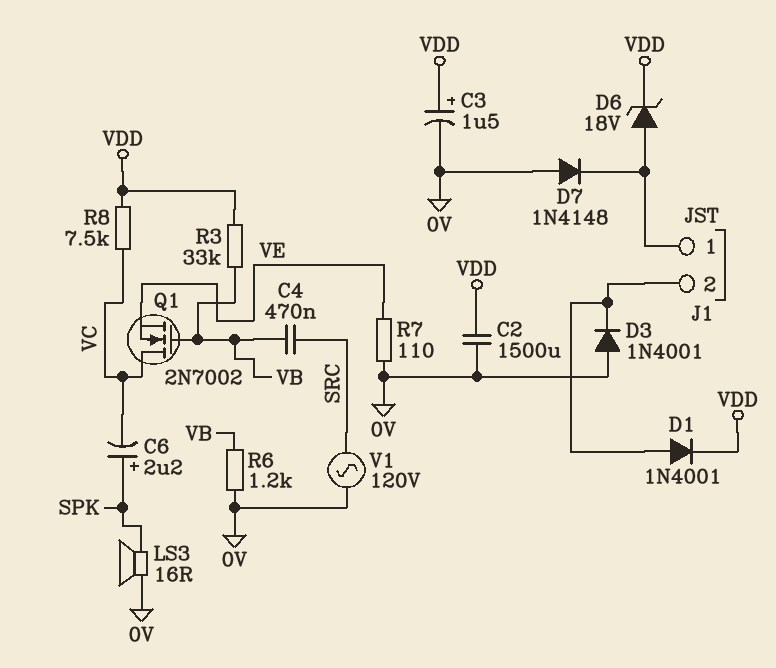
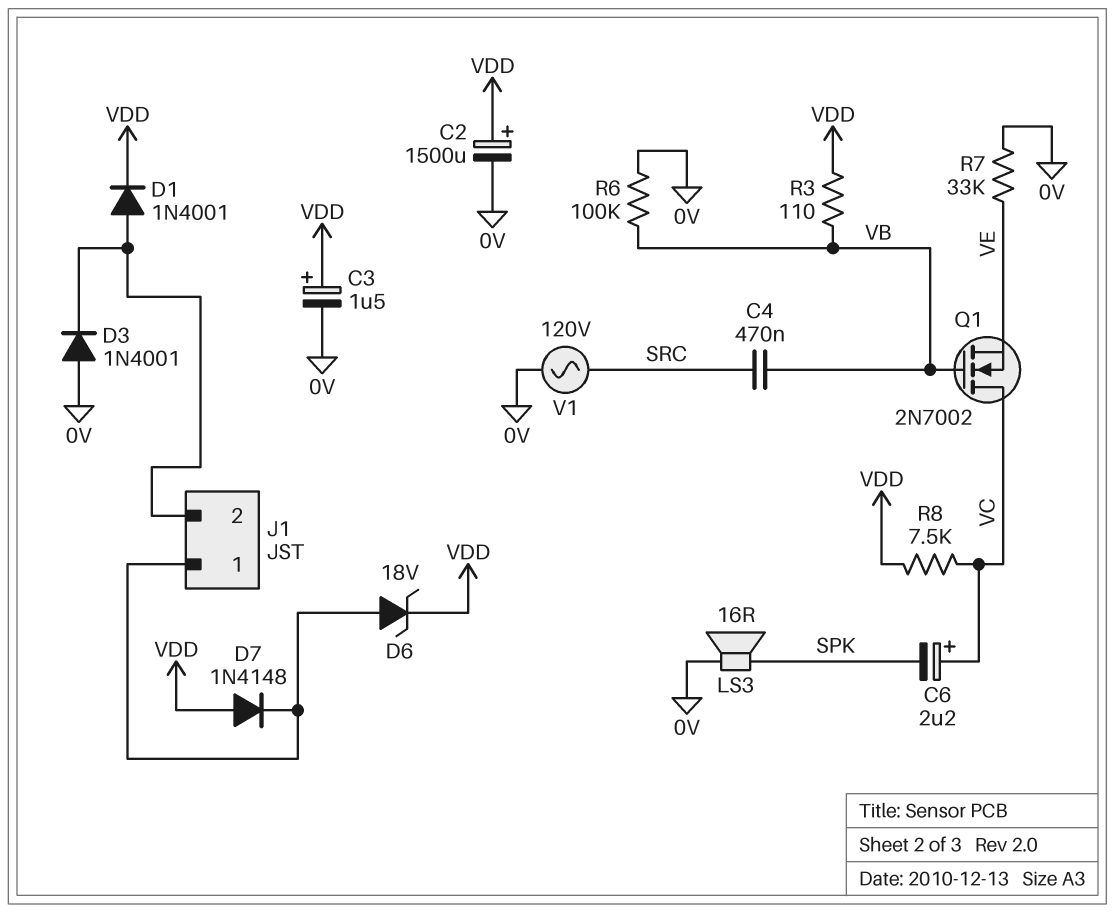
C2: 1500uF (0V, VDD) -> 1500uF (plus VDD, minus 0V)
C6: 2.2uF (plus SPK, minus VC) -> 2.2uF (plus VC, minus SPK)
D7: diode 1N4148 (A 0V, K J1/1) -> diode 1N4148 (A VDD, K J1/1)
R3: 33k (VB, VDD) -> 110 (VB, VDD)
R6: 1.2k (0V, VB) -> 100k (0V, VB)
R7: 110 (0V, VE) -> 33k (0V, VE)

